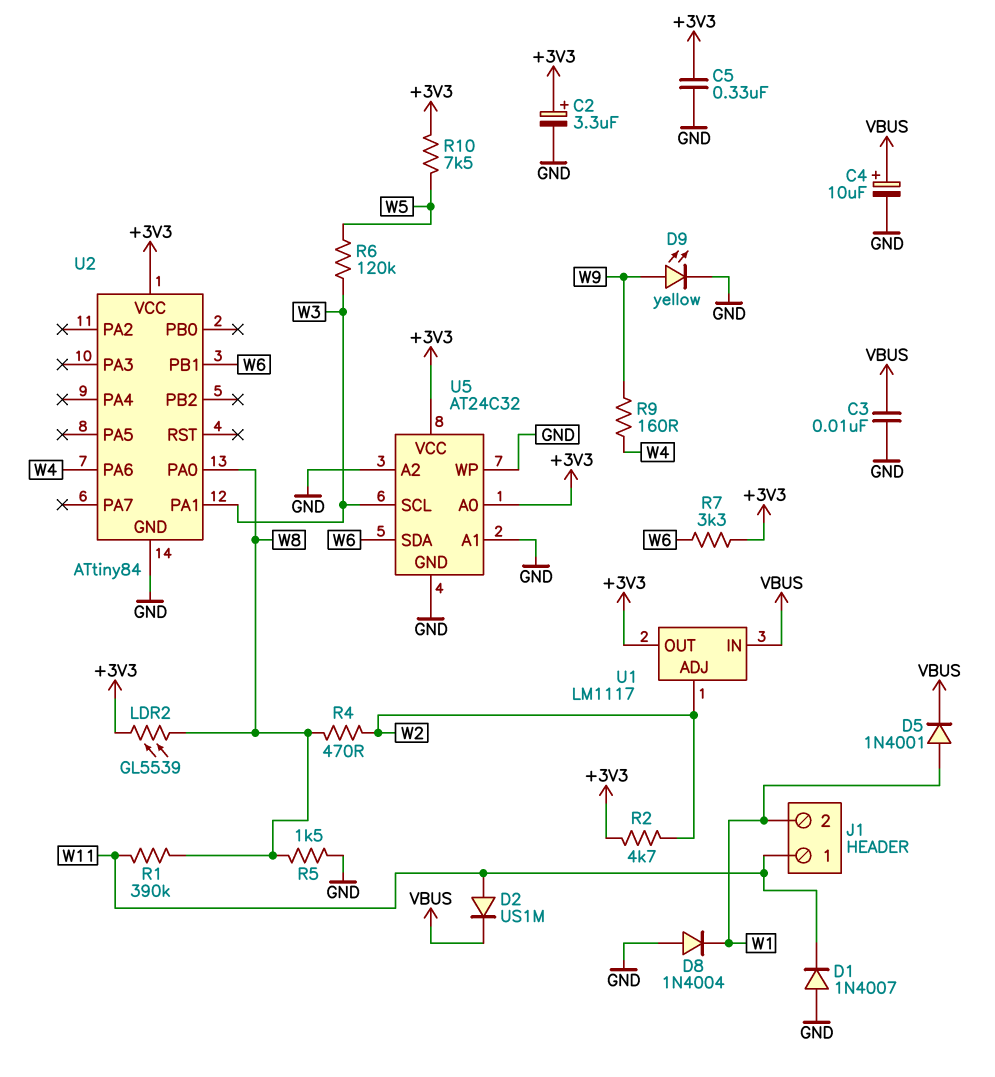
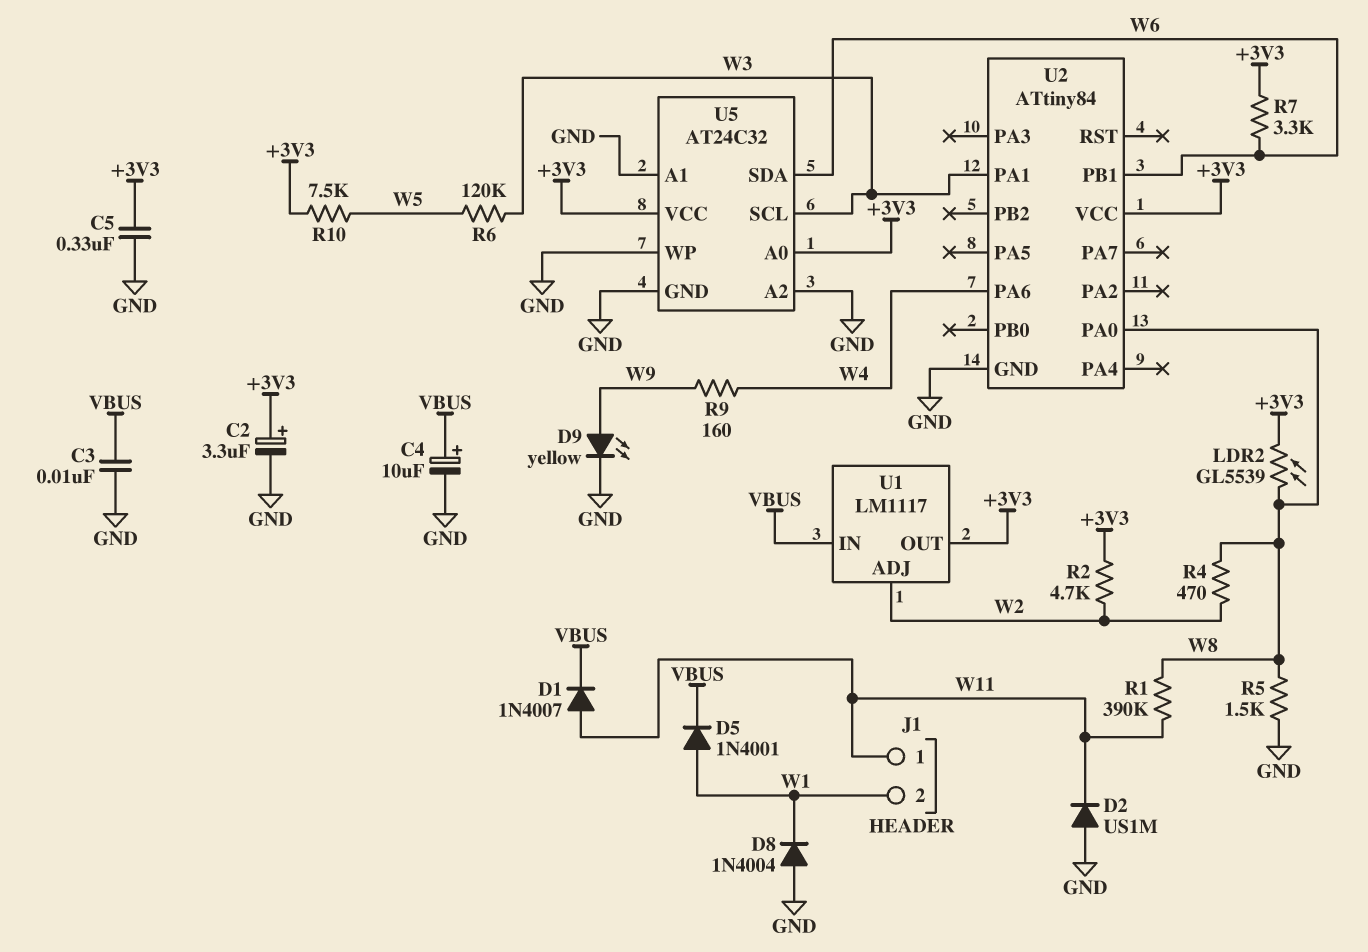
D1: diode 1N4007 (A GND, K W11) -> diode 1N4007 (A W11, K VBUS)
D2: diode US1M (A W11, K VBUS) -> diode US1M (A GND, K W11)

